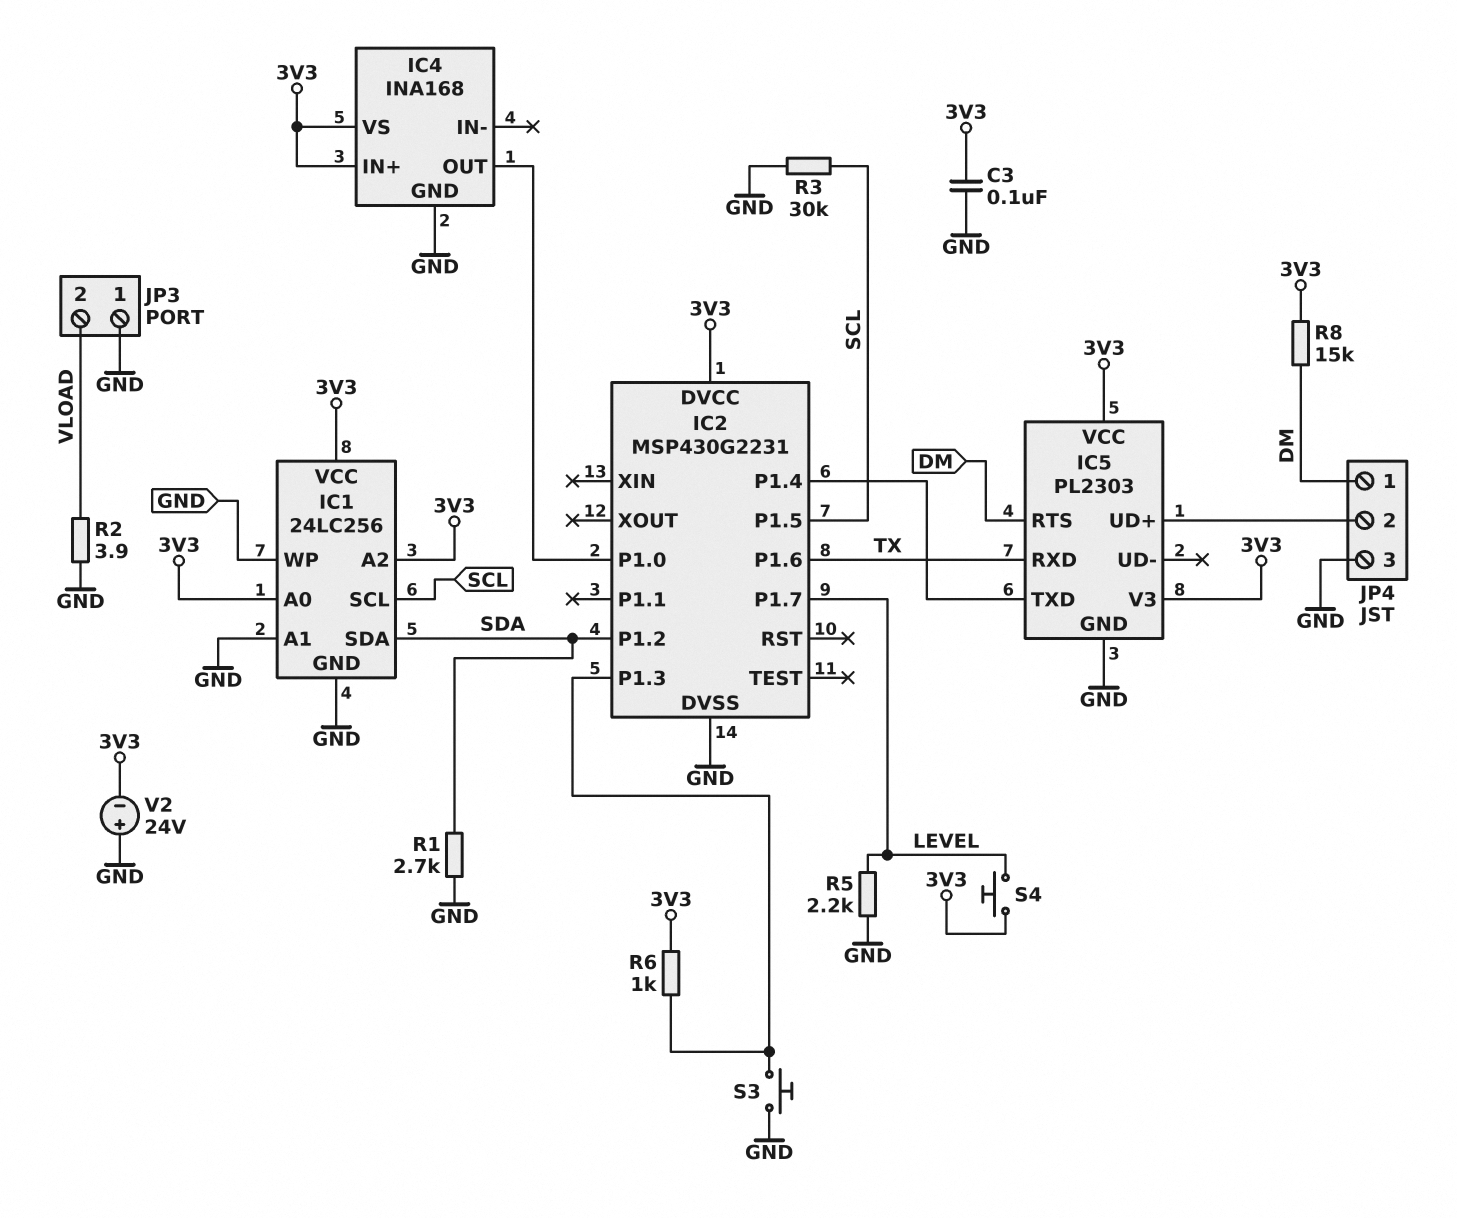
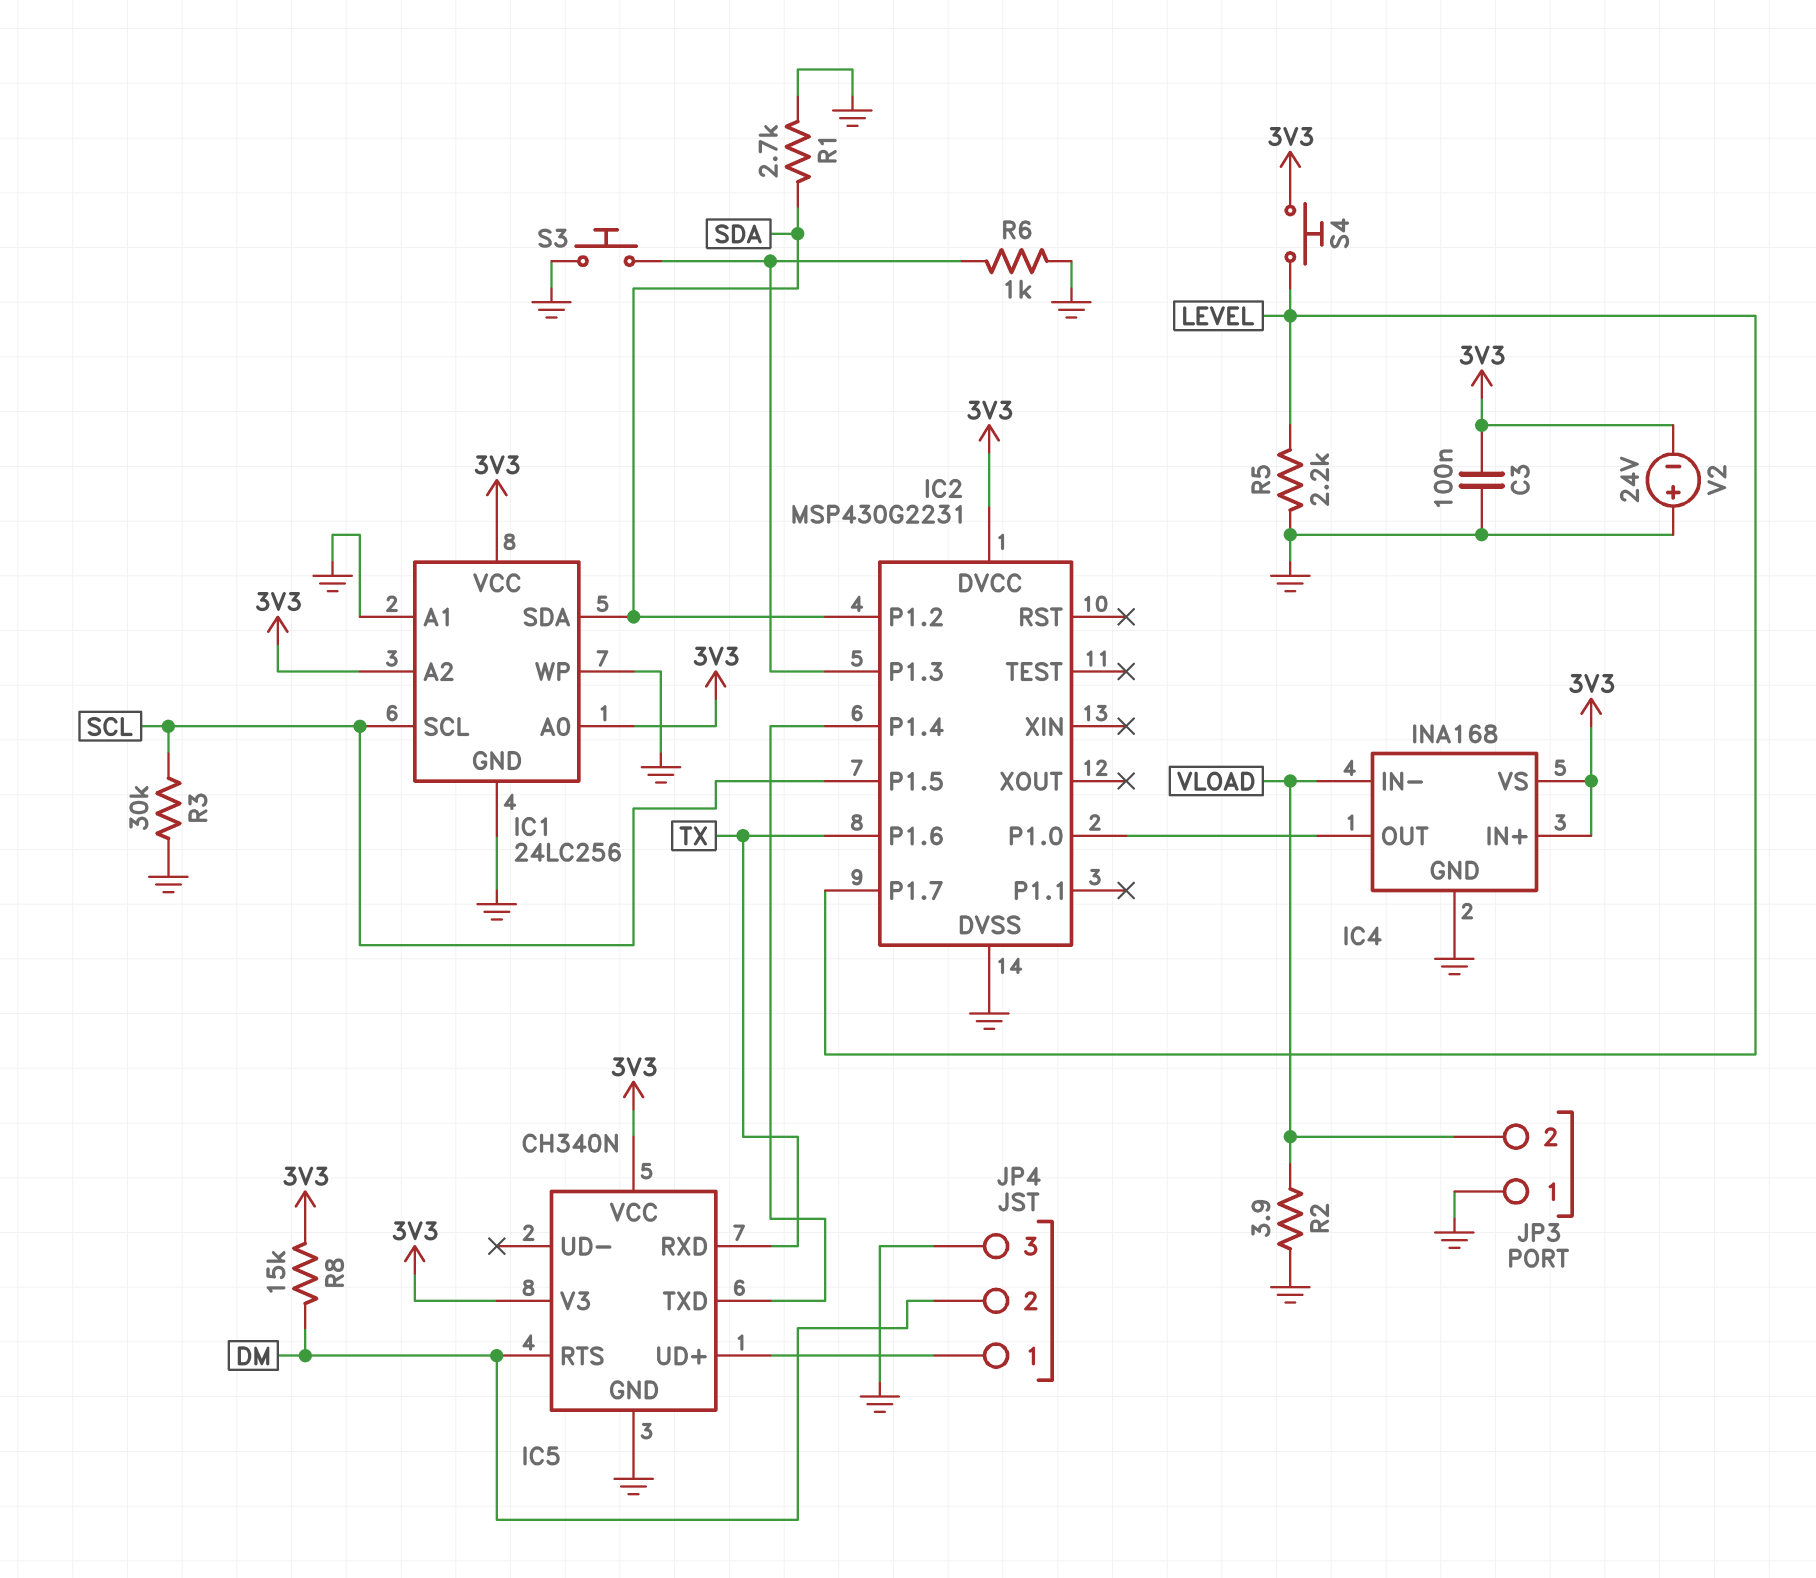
IC4 pin IN-: none -> VLOAD
IC5: PL2303 -> CH340N
JP4 pin 1: DM -> IC5/UD+
JP4 pin 2: IC5/UD+ -> DM
R6: 1k (3V3, IC2/P1.3) -> 1k (GND, IC2/P1.3)

